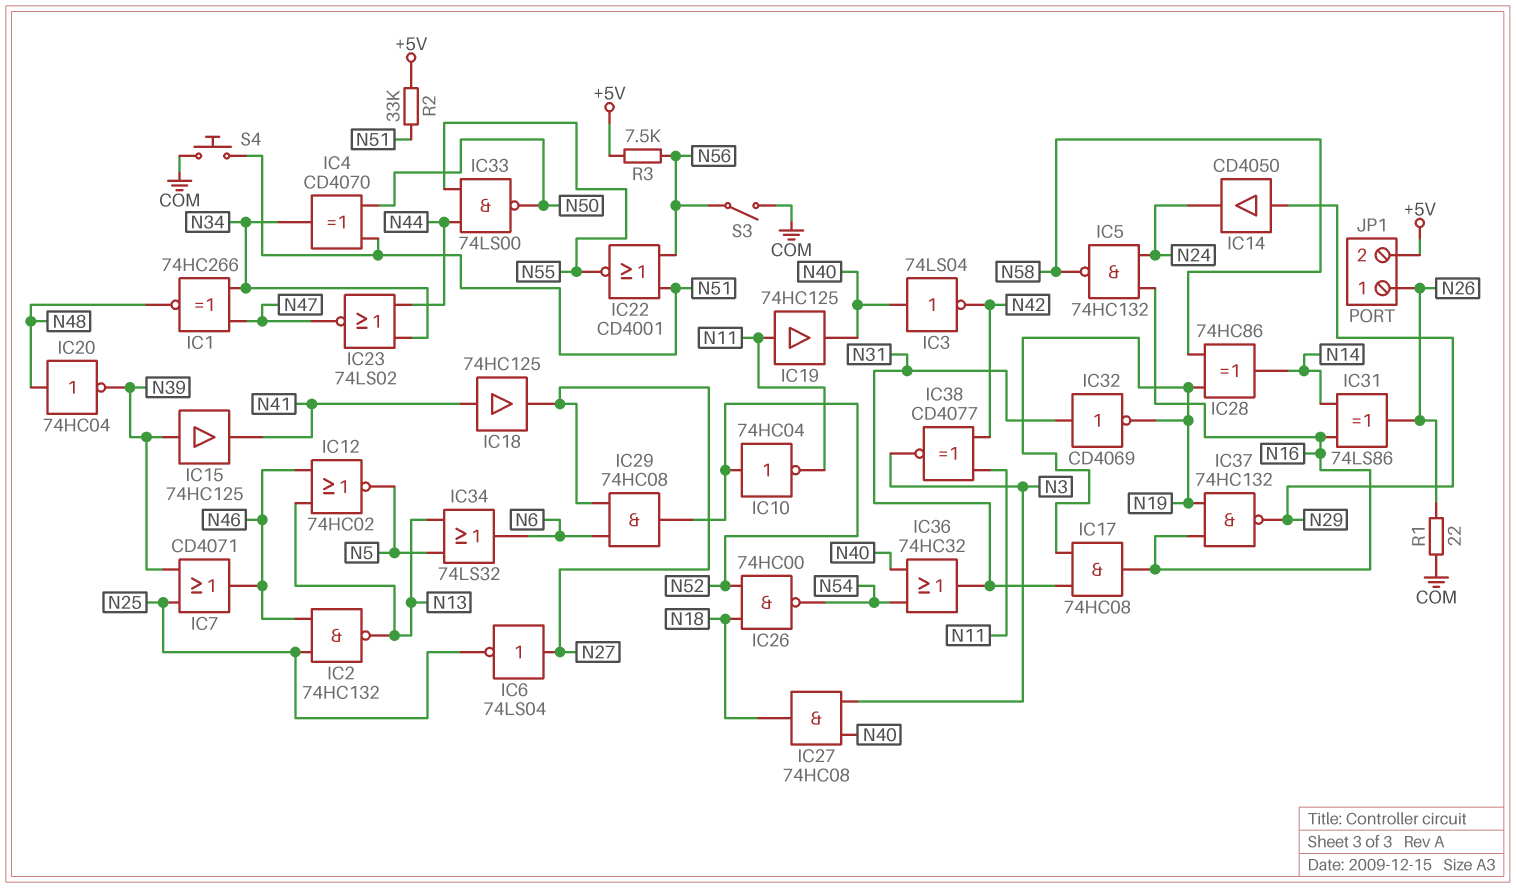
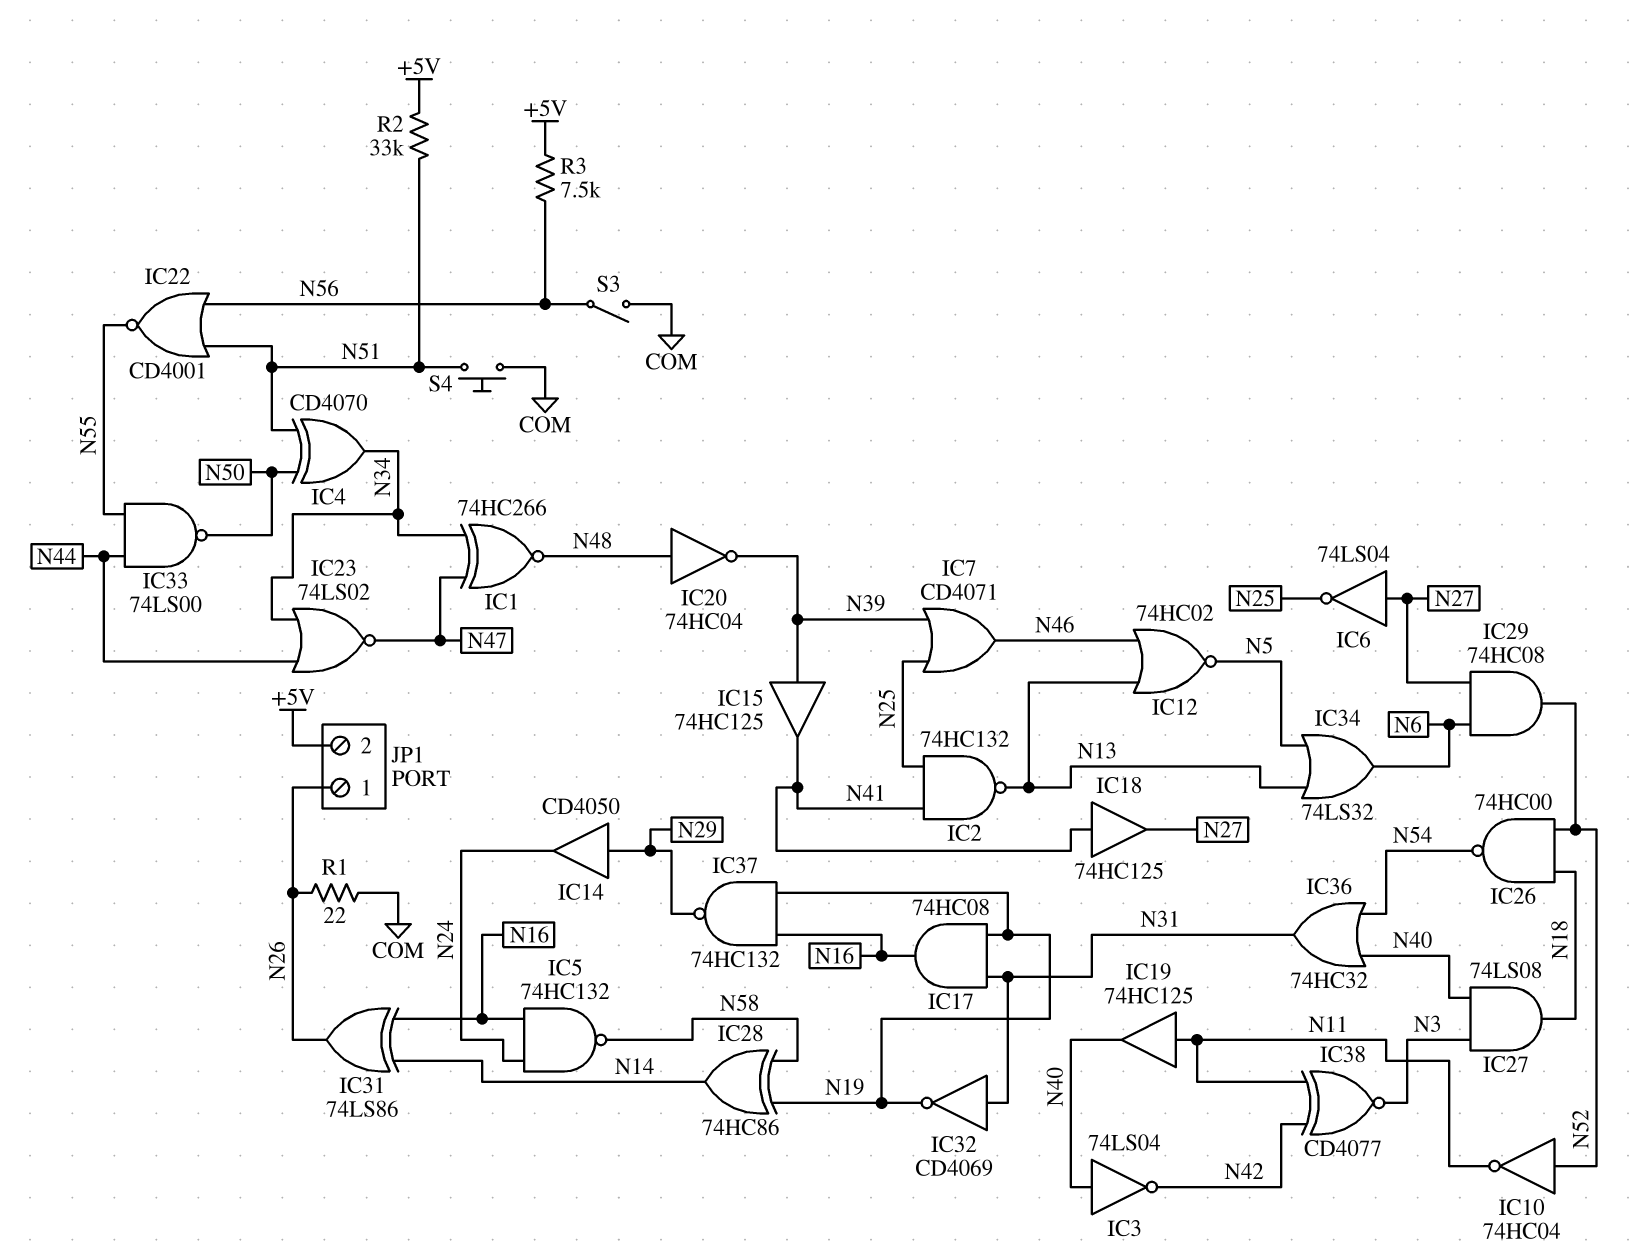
IC2: NAND 74HC132 (in N25, in N46, out N13) -> NAND 74HC132 (in N25, in N41, out N13)
IC27: AND 74HC08 (in N3, in N40, out N18) -> AND 74LS08 (in N3, in N40, out N18)

